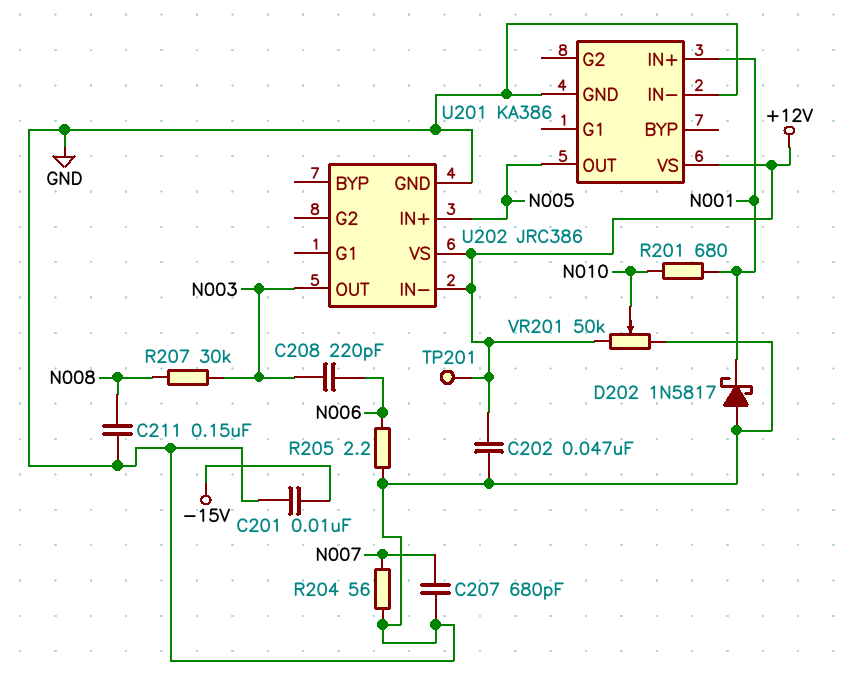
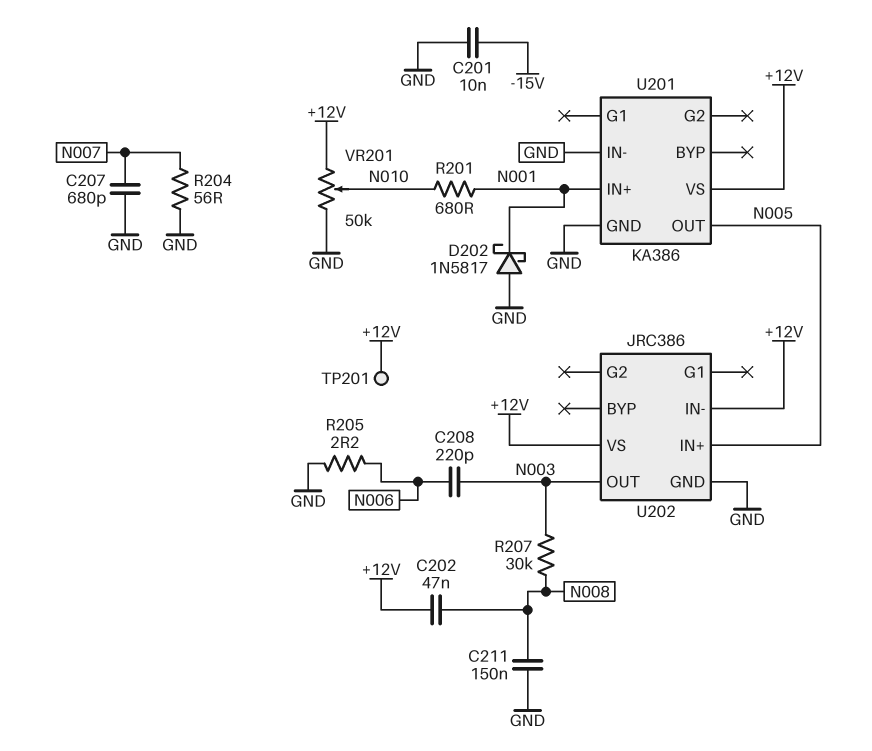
C202: 47nF (+12V, GND) -> 47nF (+12V, N008)

